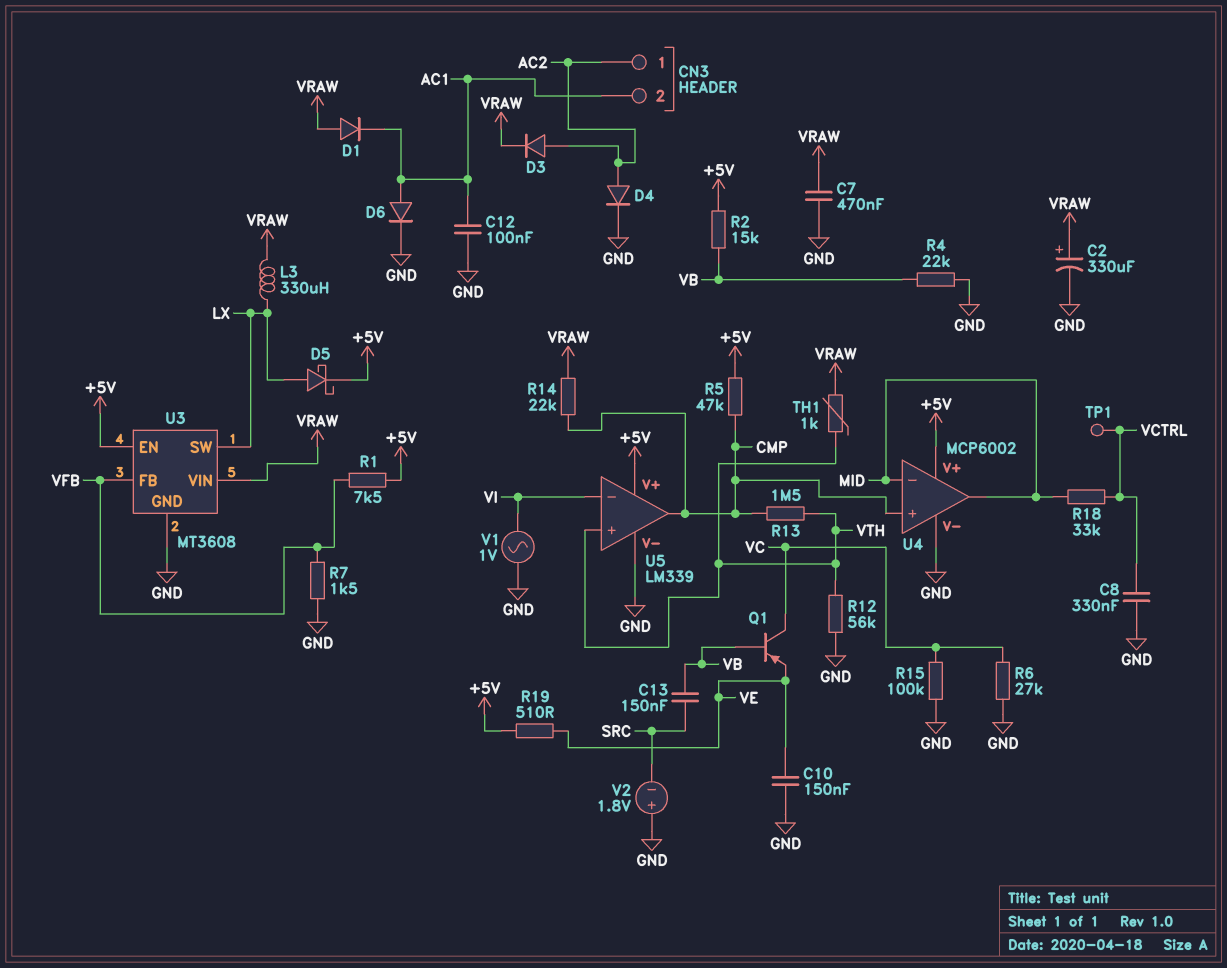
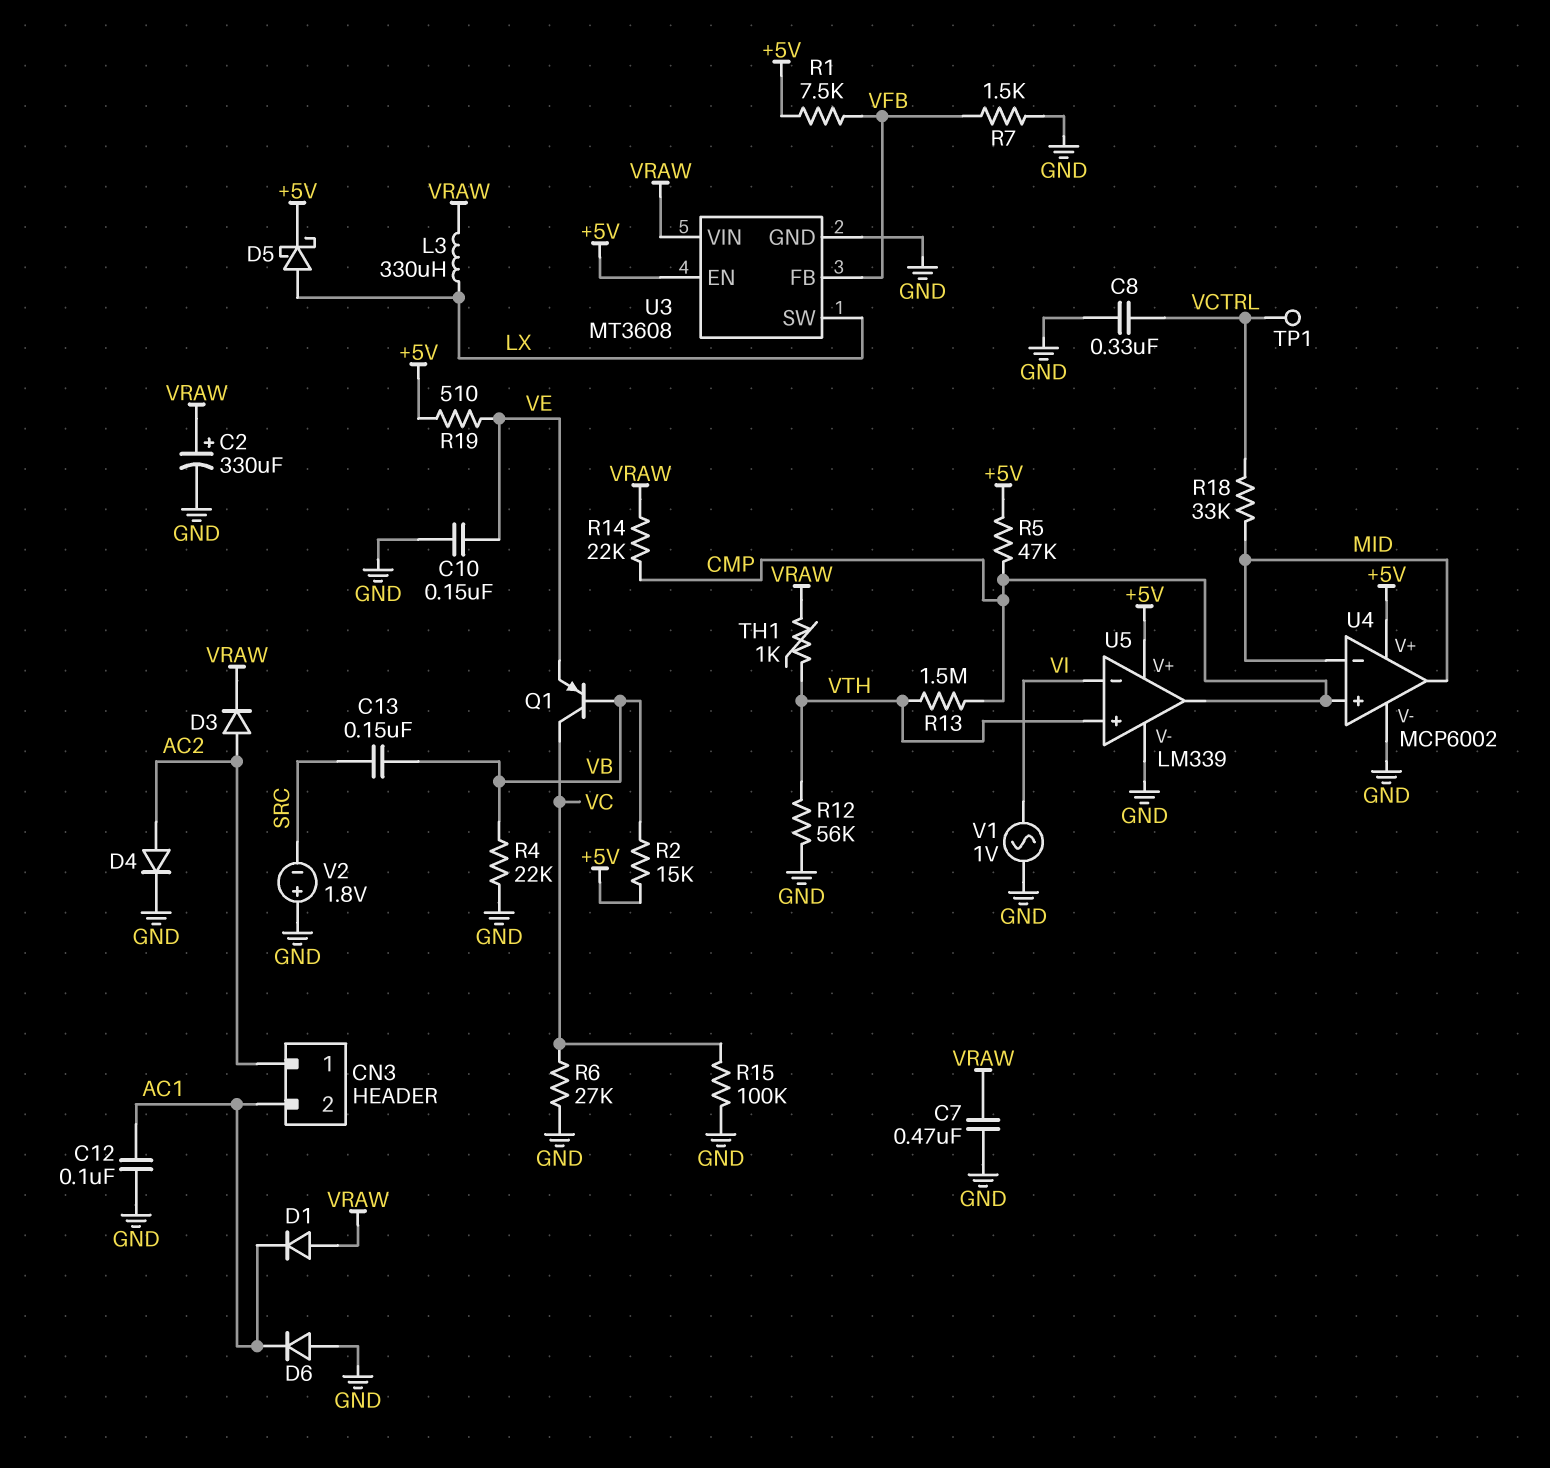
D6: diode (A AC1, K GND) -> diode (A GND, K AC1)

